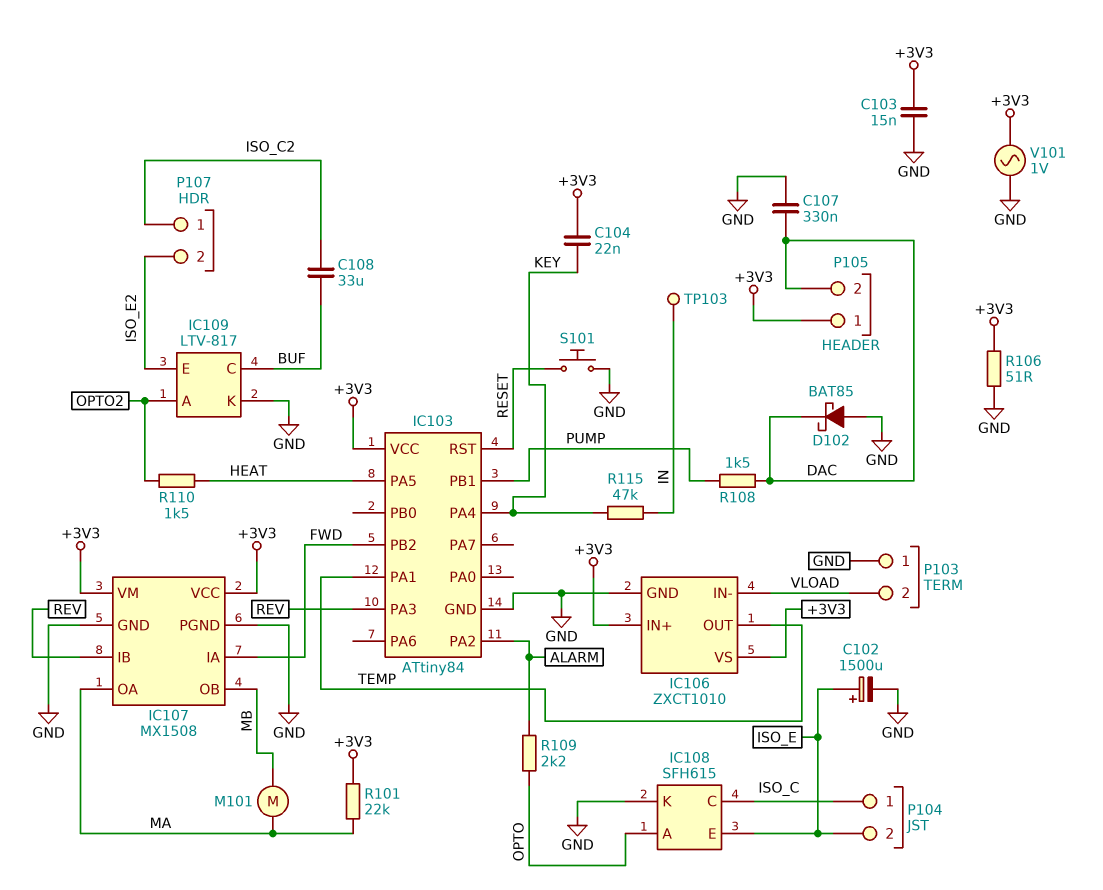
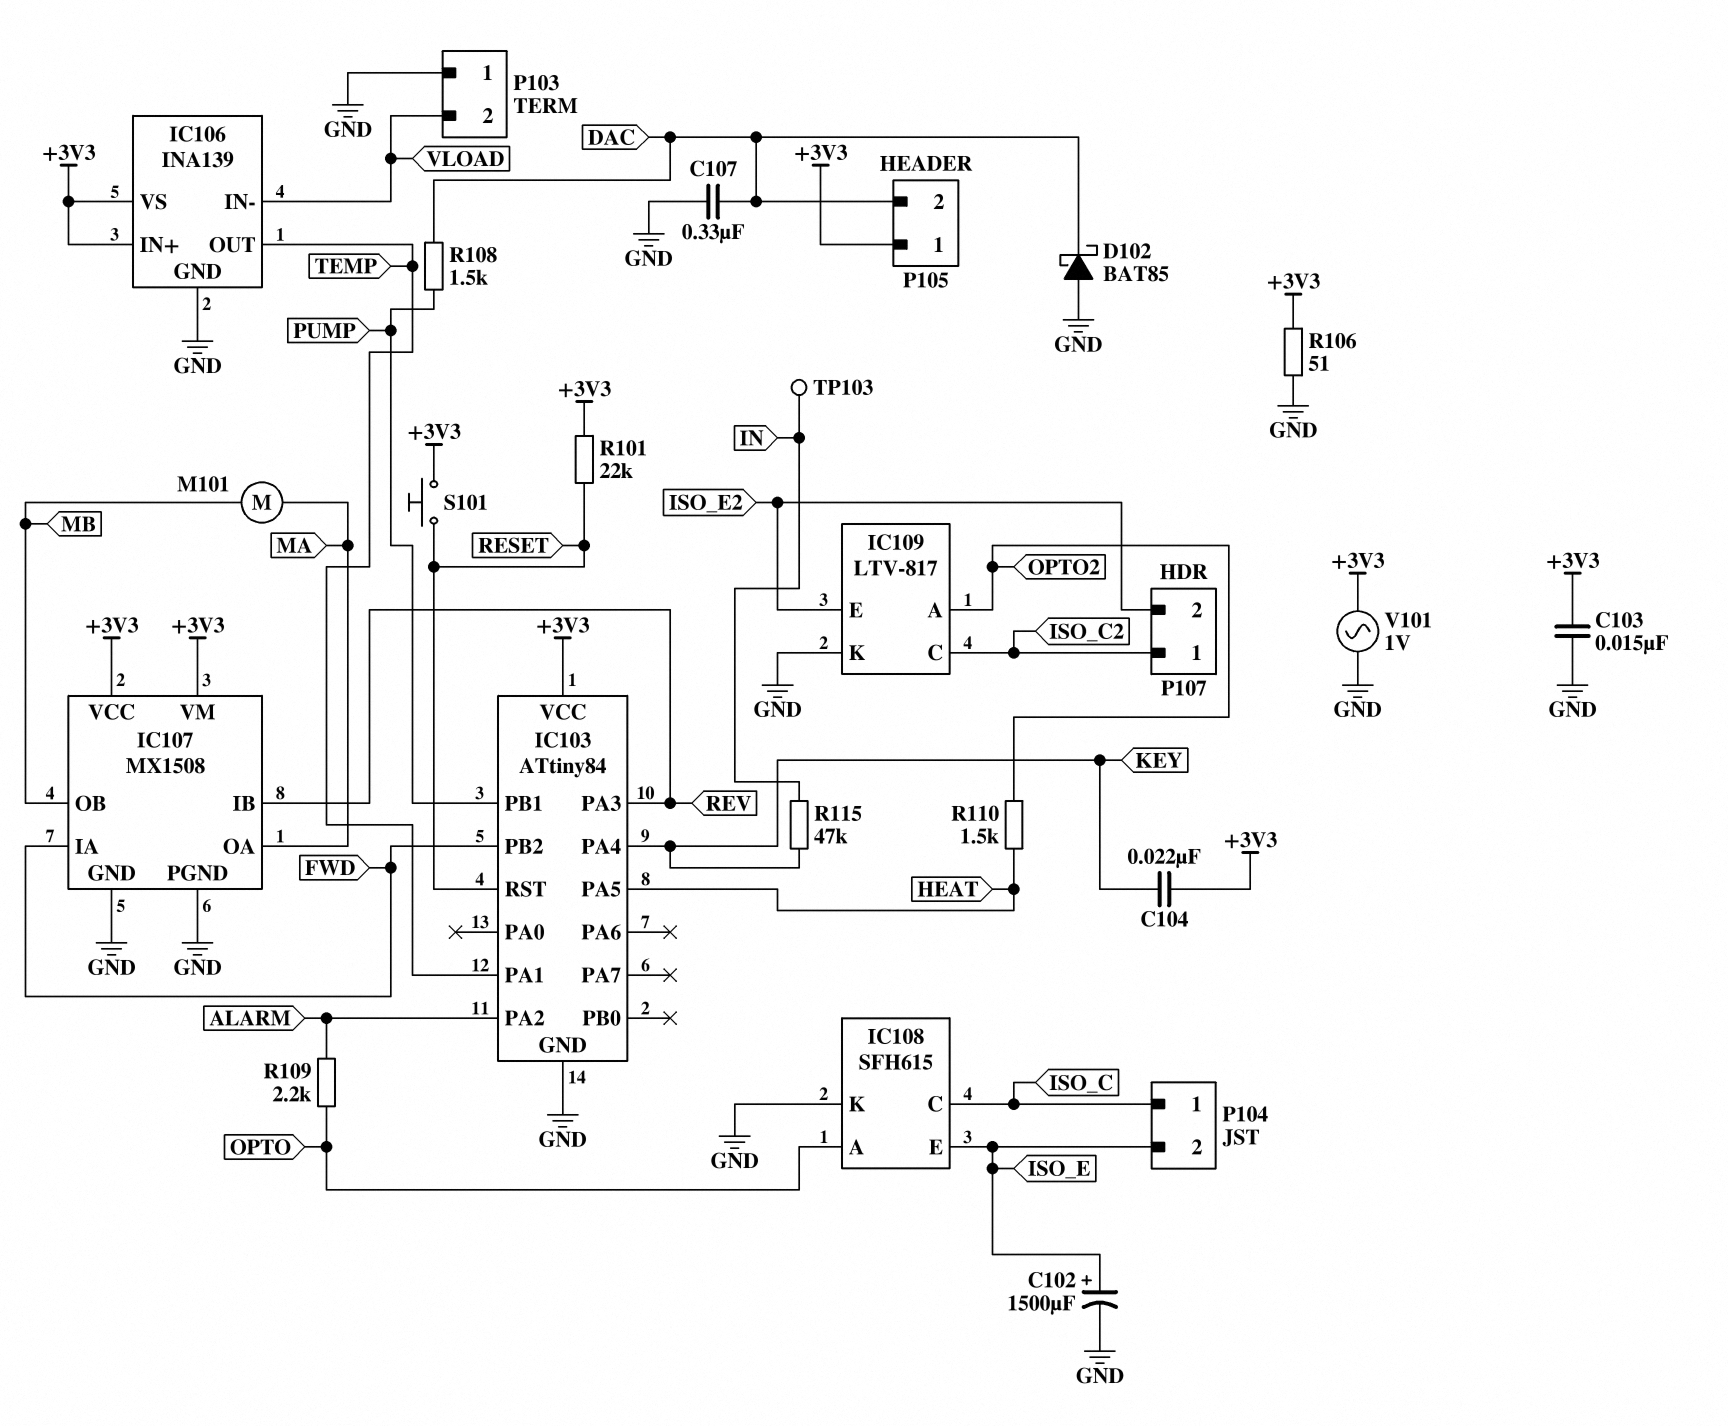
C108: 33uF (BUF, ISO_C2) -> none
IC106: ZXCT1010 -> INA139
IC109 pin C: BUF -> ISO_C2
R101: 22k (+3V3, MA) -> 22k (+3V3, RESET)
S101: button (GND, RESET) -> button (+3V3, RESET)

